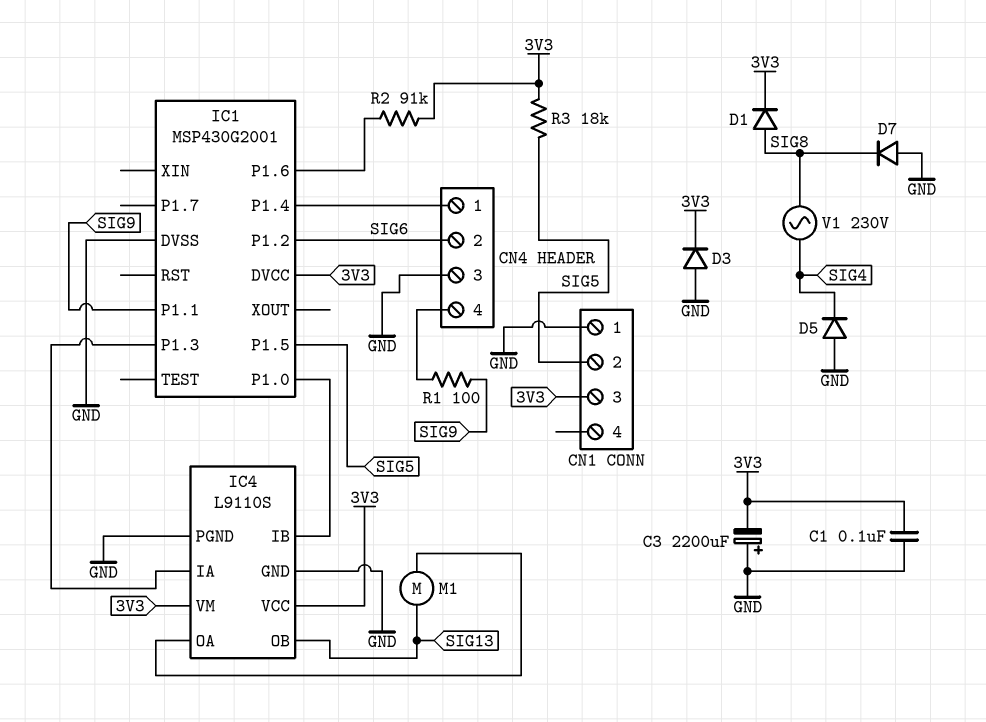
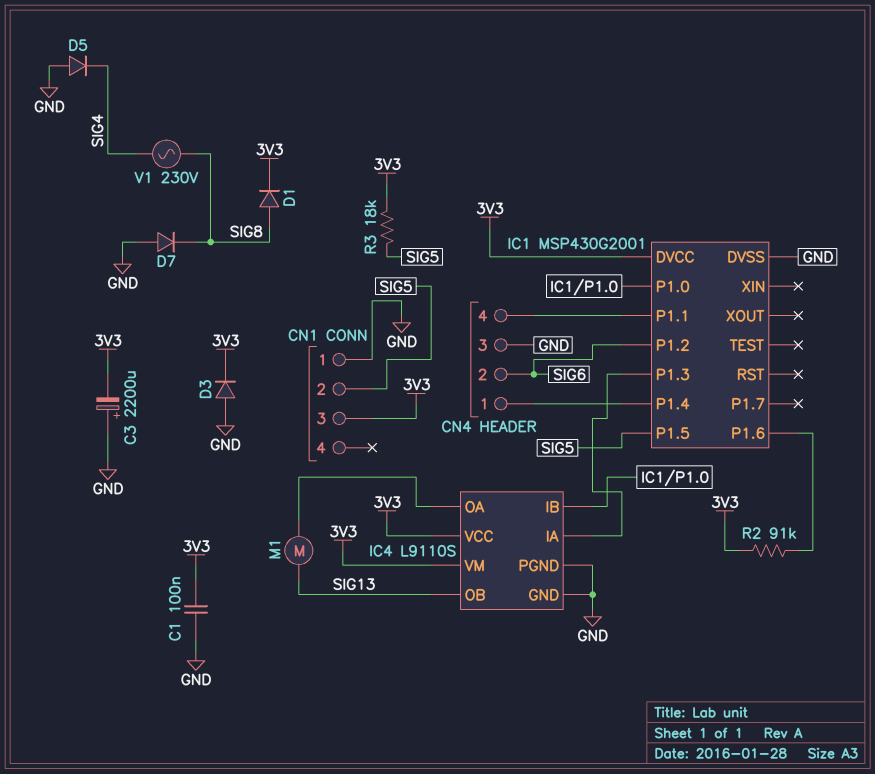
IC1 pin P1.1: SIG9 -> CN4/4
R1: 100 (CN4/4, SIG9) -> none

